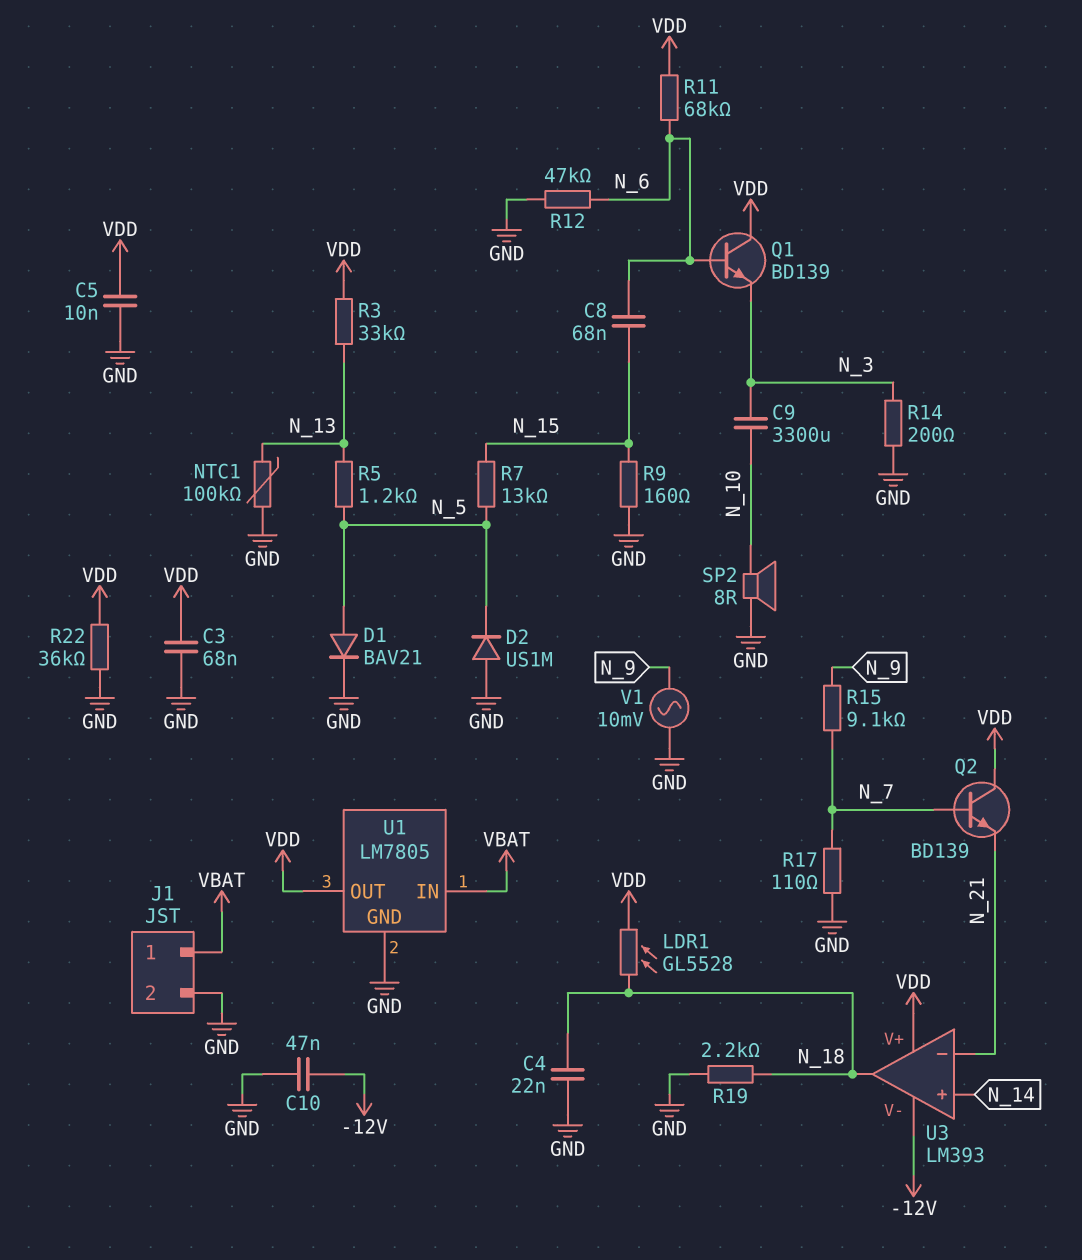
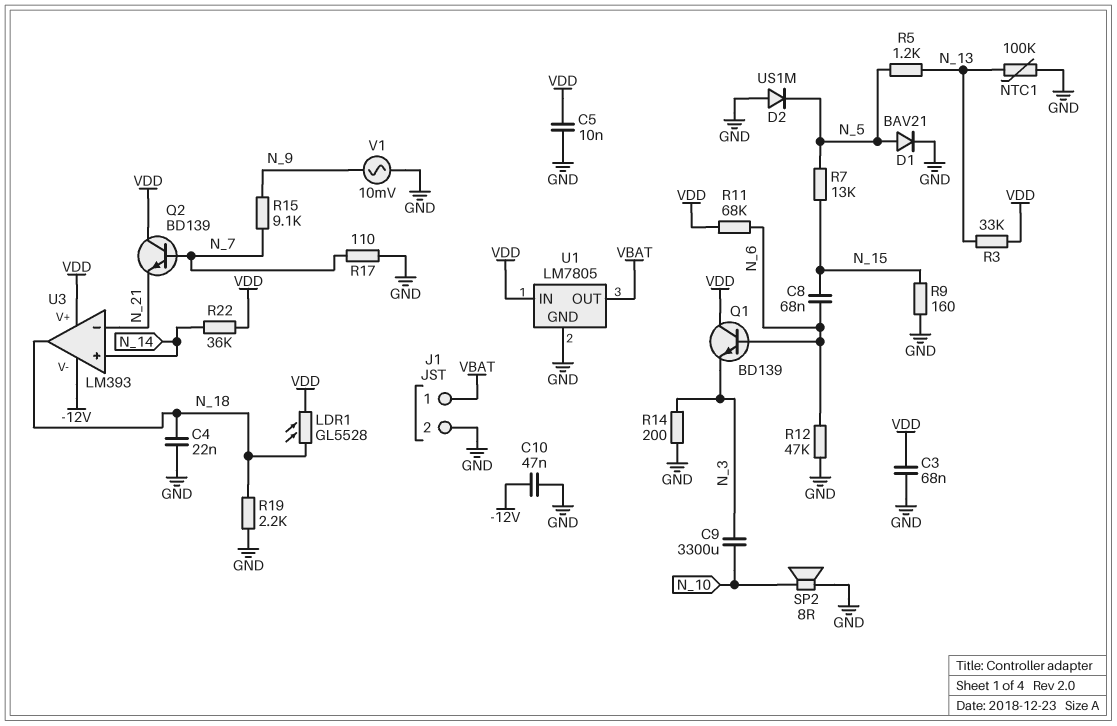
R22: 36k (GND, VDD) -> 36k (N_14, VDD)
U1 pin IN: VBAT -> VDD
U1 pin OUT: VDD -> VBAT

